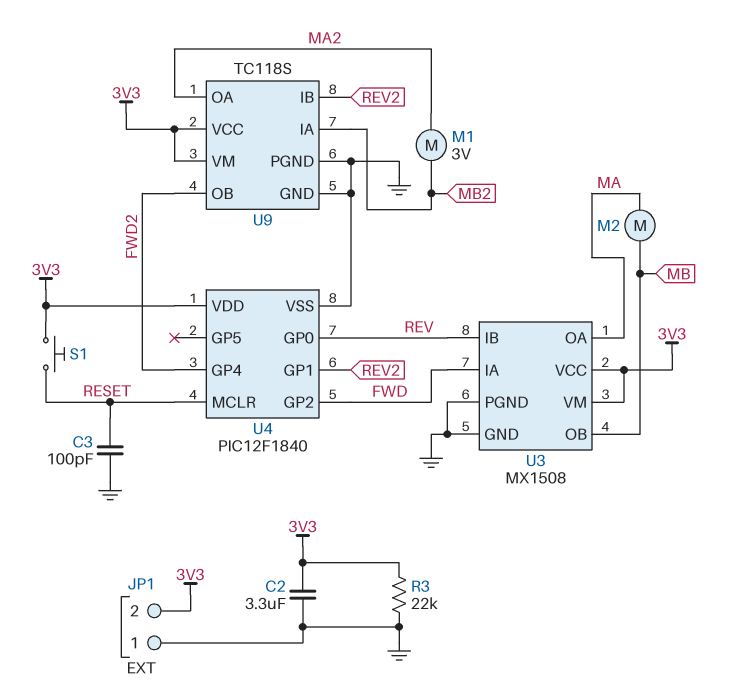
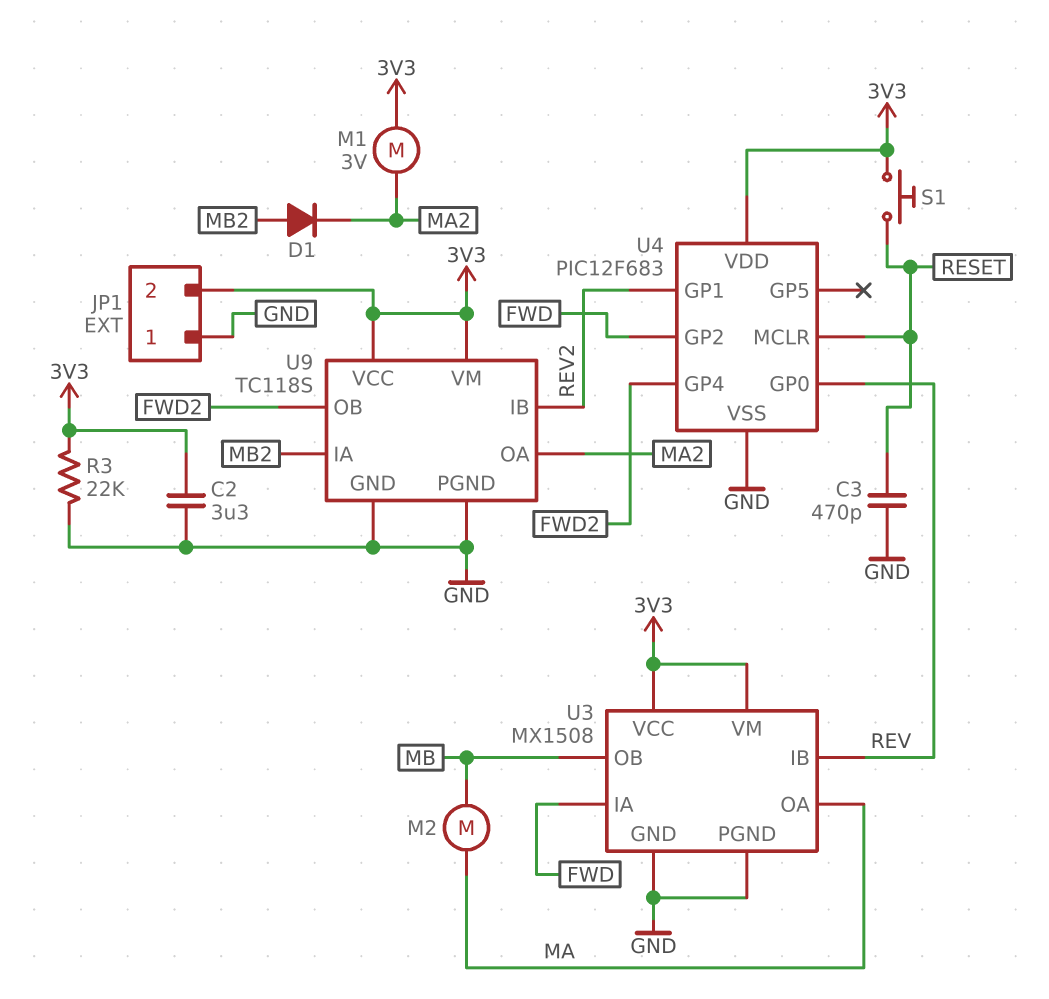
C3: 100pF (GND, RESET) -> 470pF (GND, RESET)
D1: none -> diode (A MB2, K MA2)
M1: motor 3V (MA2, MB2) -> motor 3V (3V3, MA2)
U4: PIC12F1840 -> PIC12F683

